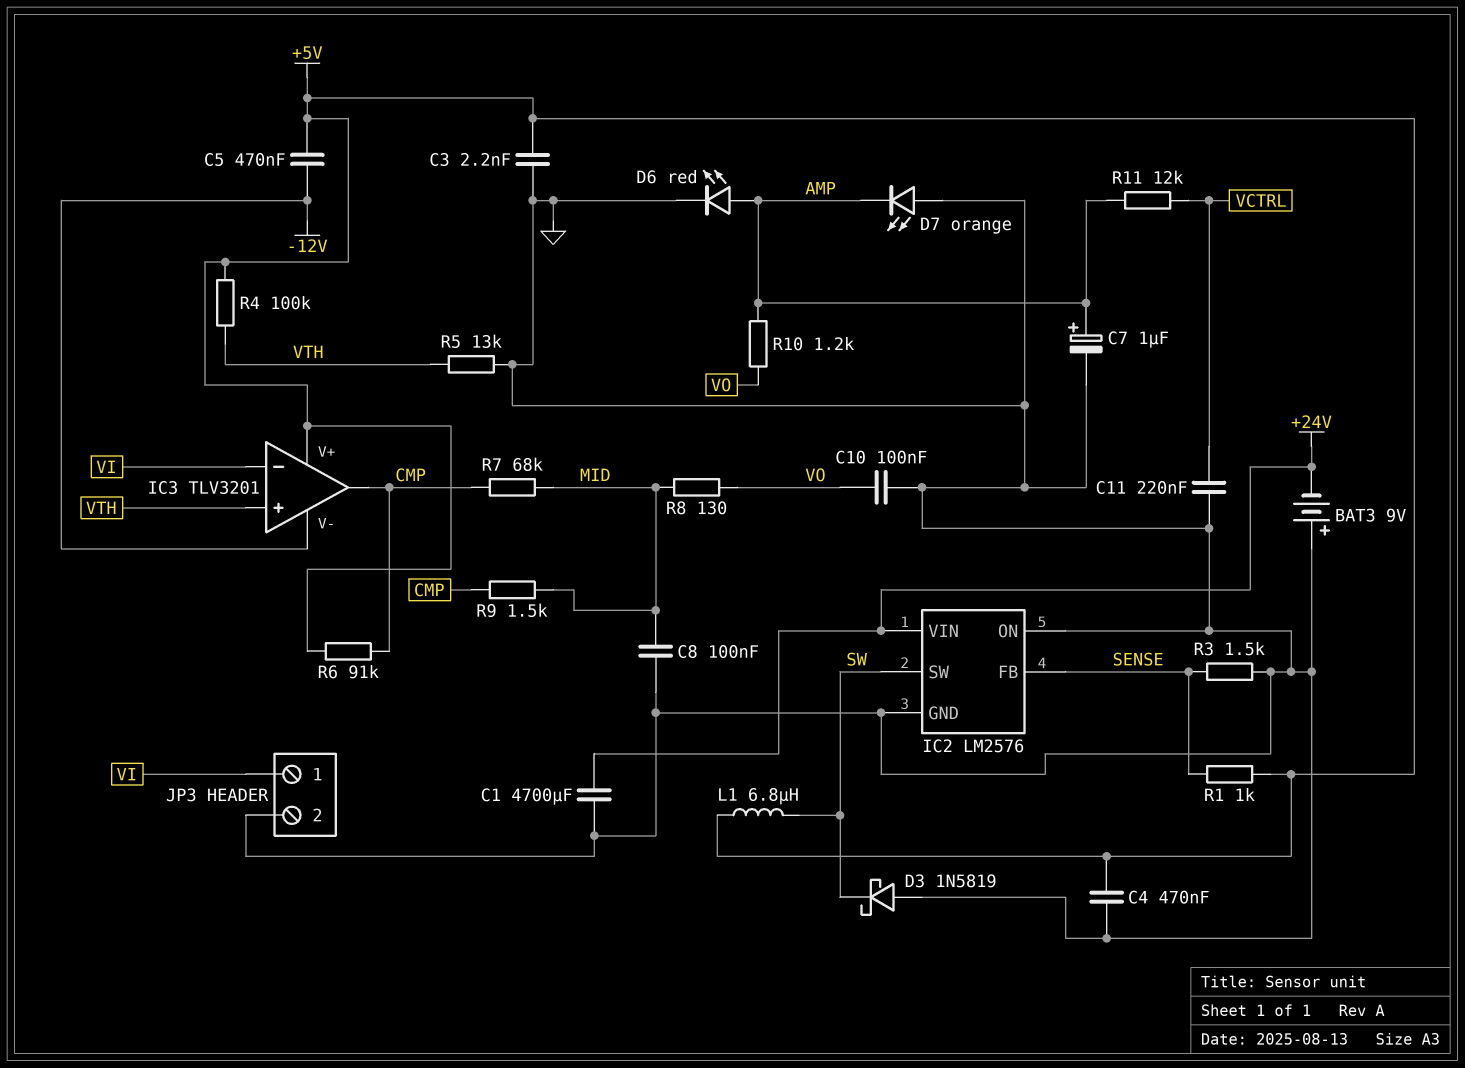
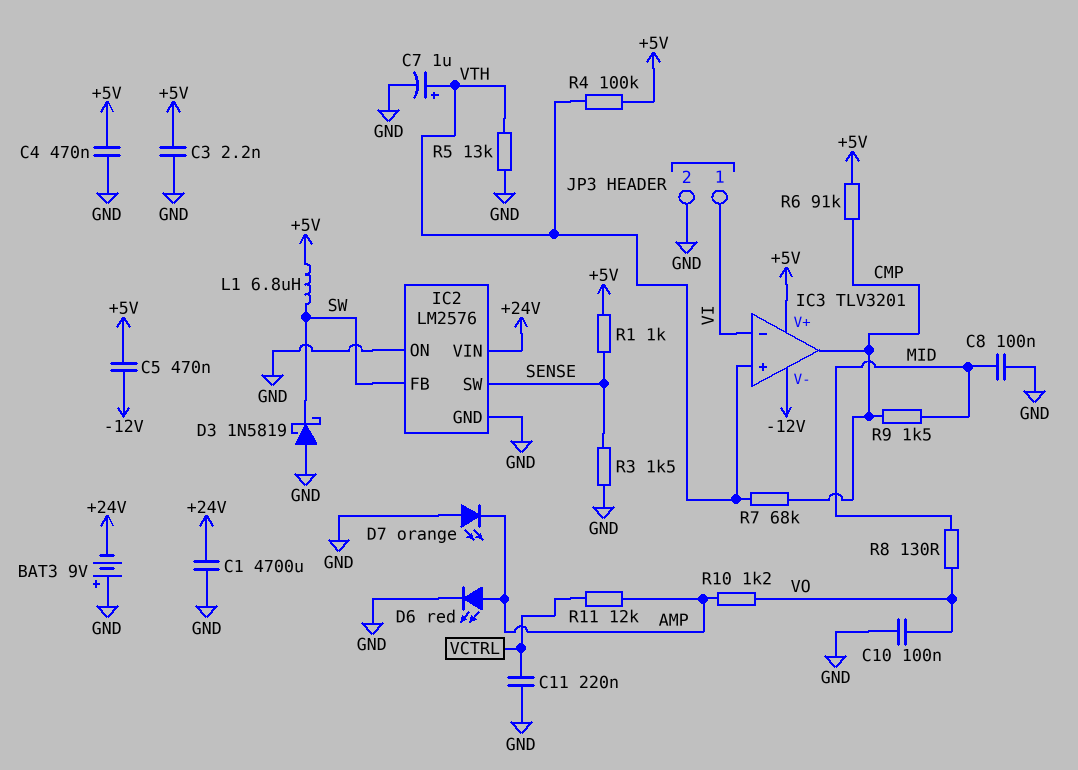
C7: 1uF (plus AMP, minus GND) -> 1uF (plus VTH, minus GND)
IC2 pin FB: SENSE -> SW
IC2 pin SW: SW -> SENSE
R7: 68k (CMP, MID) -> 68k (CMP, VTH)

